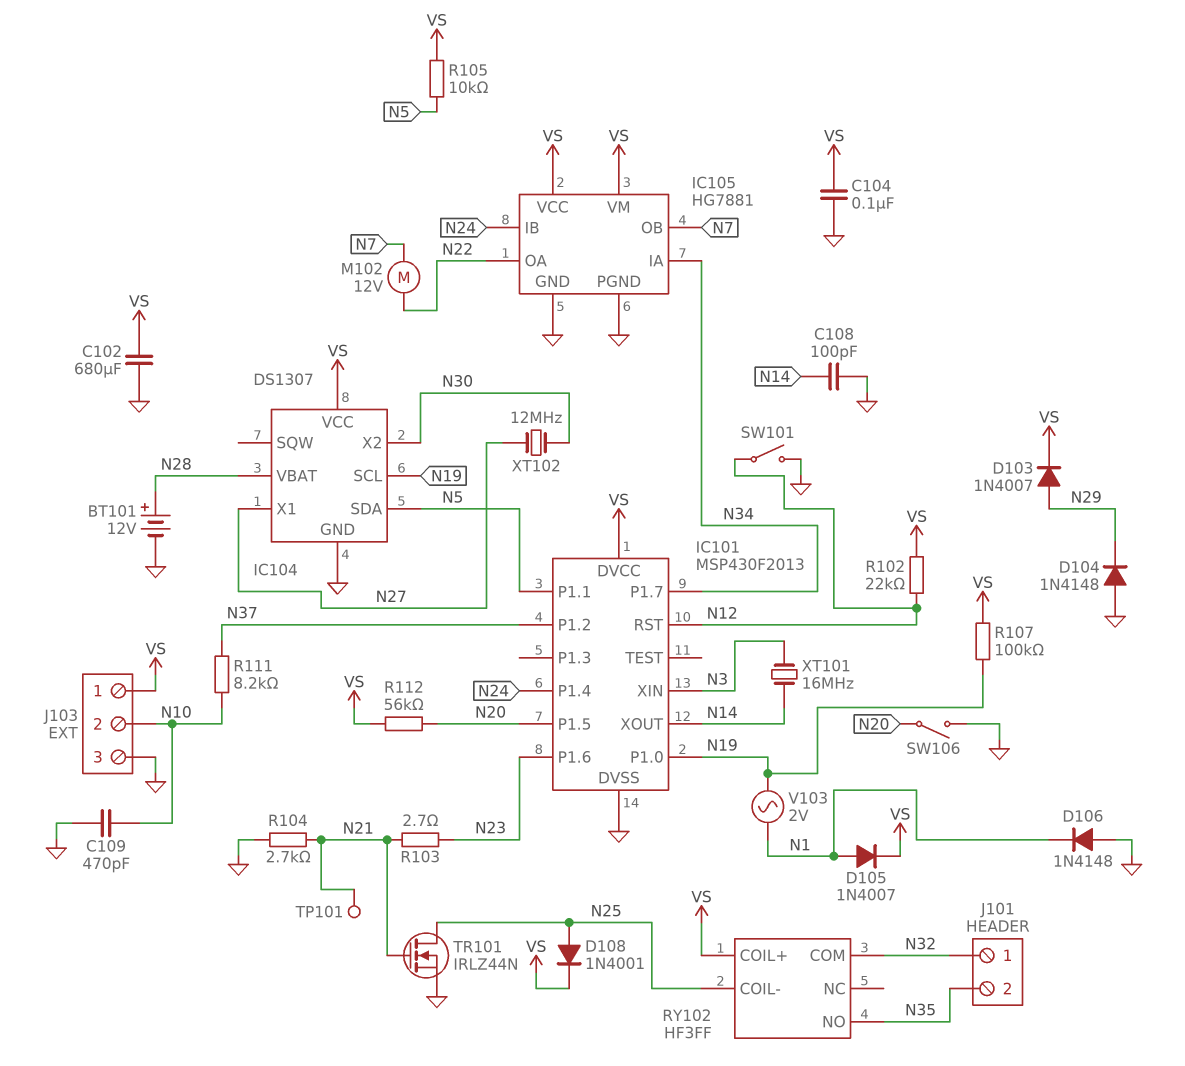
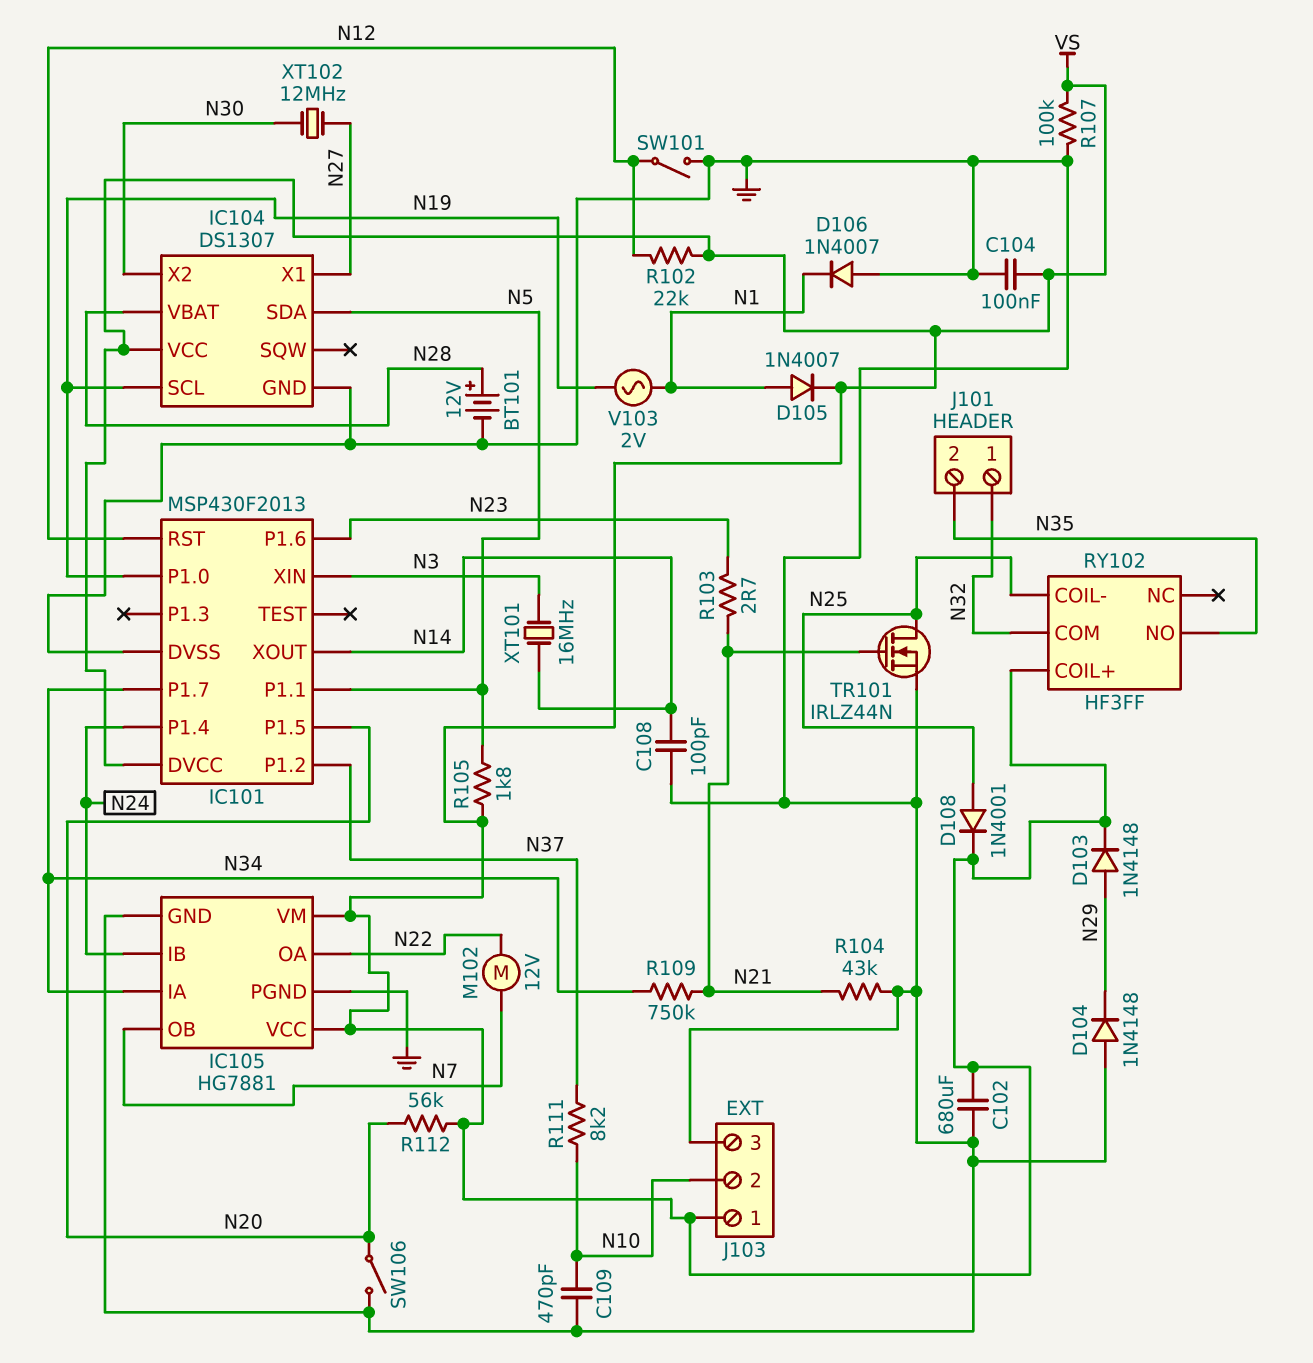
D103: diode 1N4007 (A N29, K VS) -> diode 1N4148 (A N29, K VS)
D106: diode 1N4148 (A GND, K N1) -> diode 1N4007 (A GND, K N1)
R104: 2.7k (GND, N21) -> 43k (GND, N21)
R105: 10k (N5, VS) -> 1.8k (N5, VS)
R107: 100k (N19, VS) -> 100k (GND, VS)
R109: none -> 750k (N21, N34)
TP101: test point (N21) -> none

